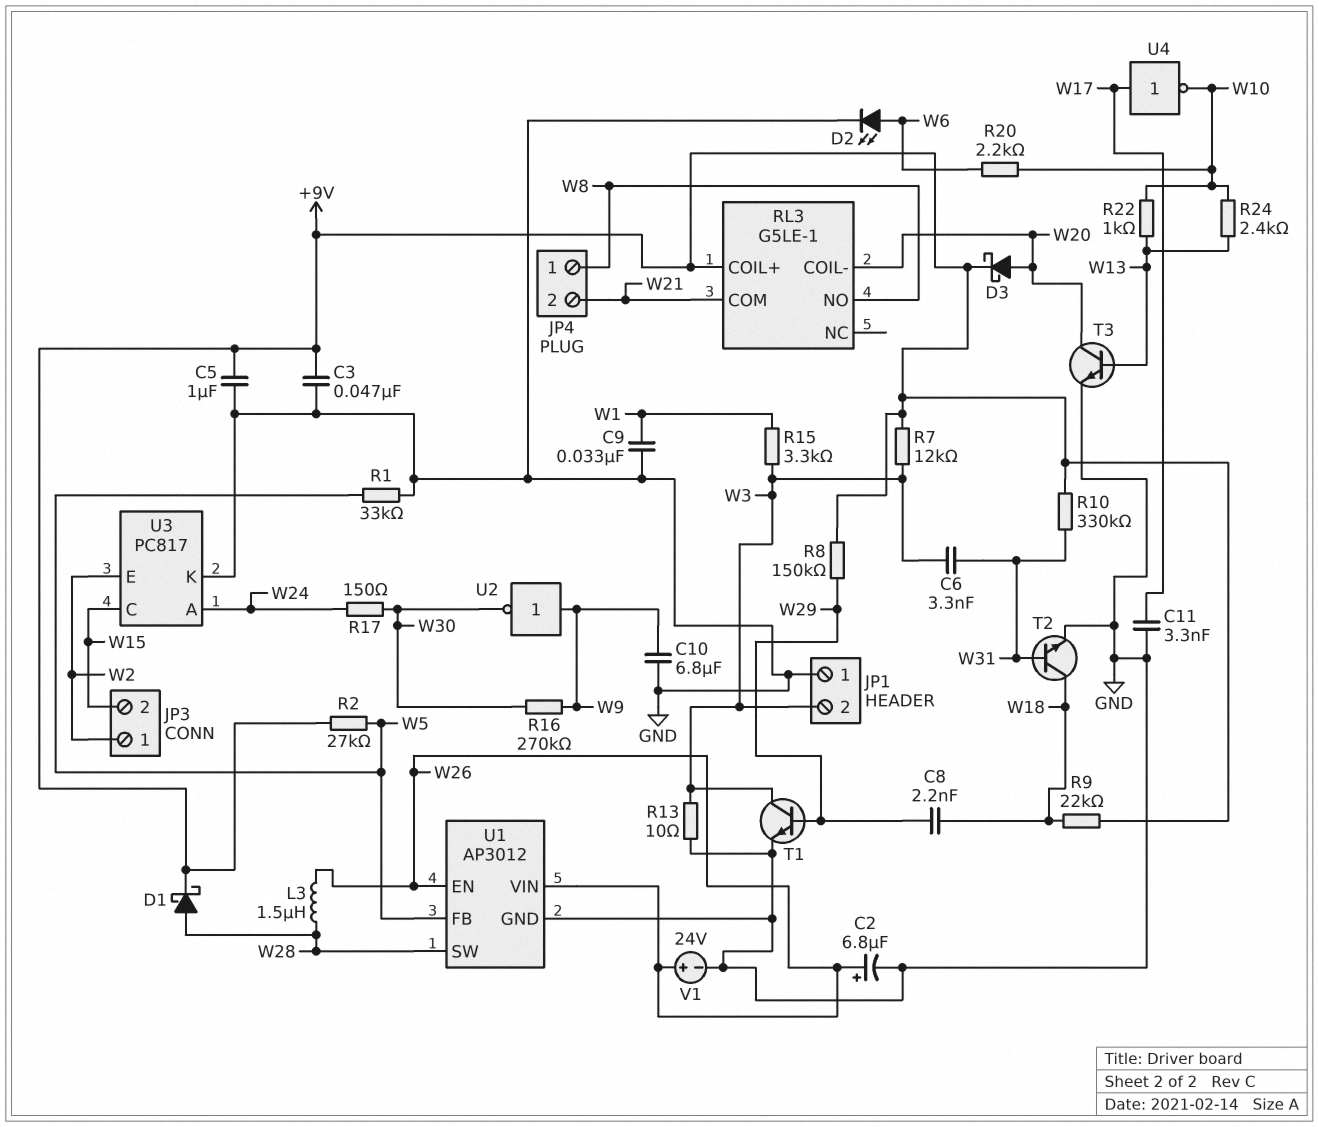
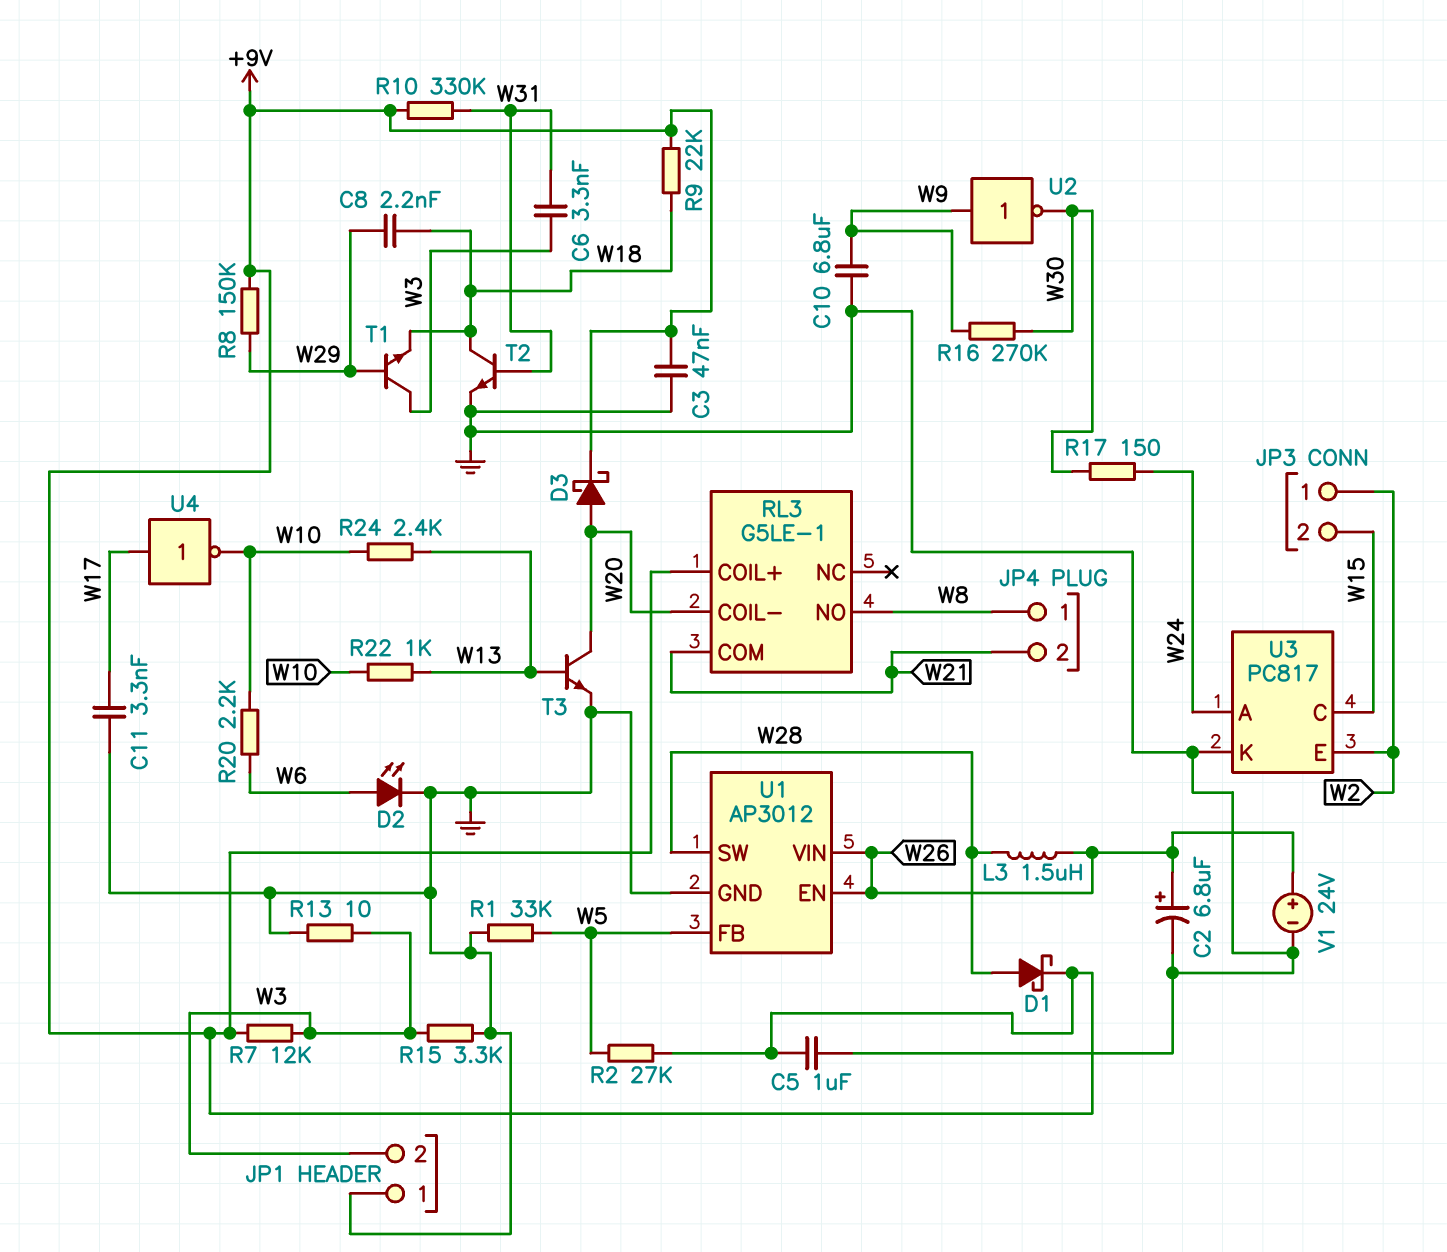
C9: 33nF (GND, W1) -> none
R15: 3.3k (W1, W3) -> 3.3k (GND, W3)
T1: NPN (B W29, C W3, E GND) -> NPN (B W29, C W3, E W18)

